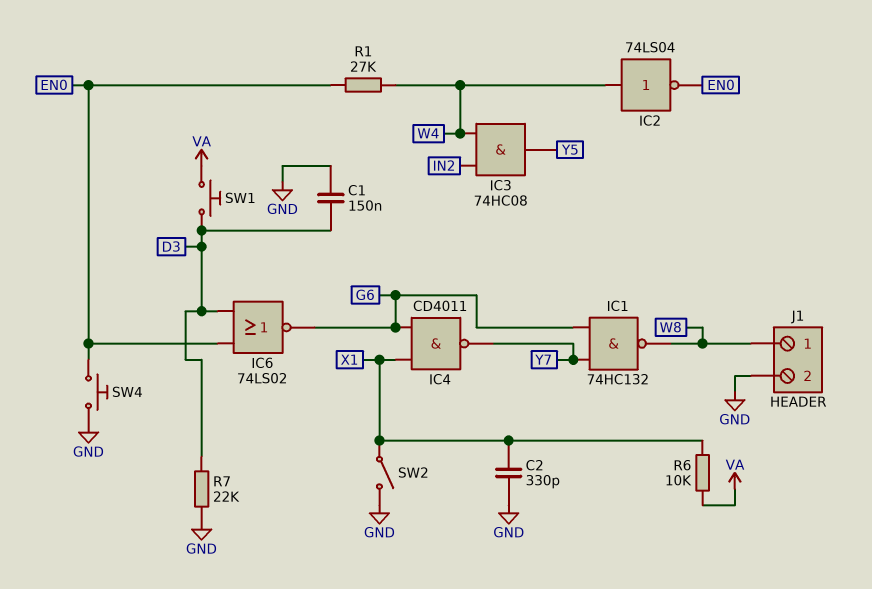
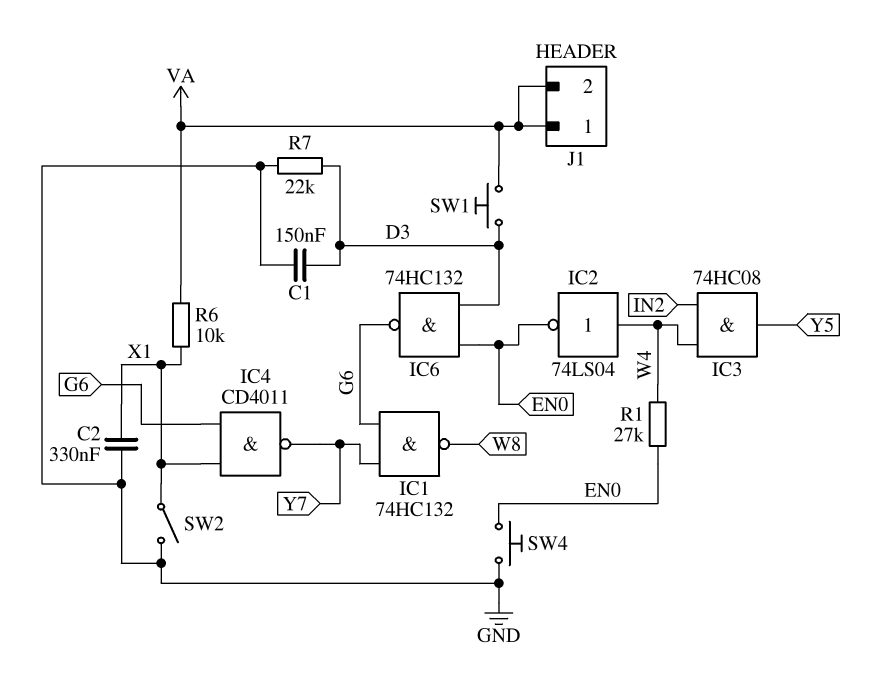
C2: 330pF (GND, X1) -> 330nF (GND, X1)
IC6: NOR 74LS02 (in D3, in EN0, out G6) -> NAND 74HC132 (in D3, in EN0, out G6)
J1 pin 1: W8 -> VA
J1 pin 2: GND -> VA

